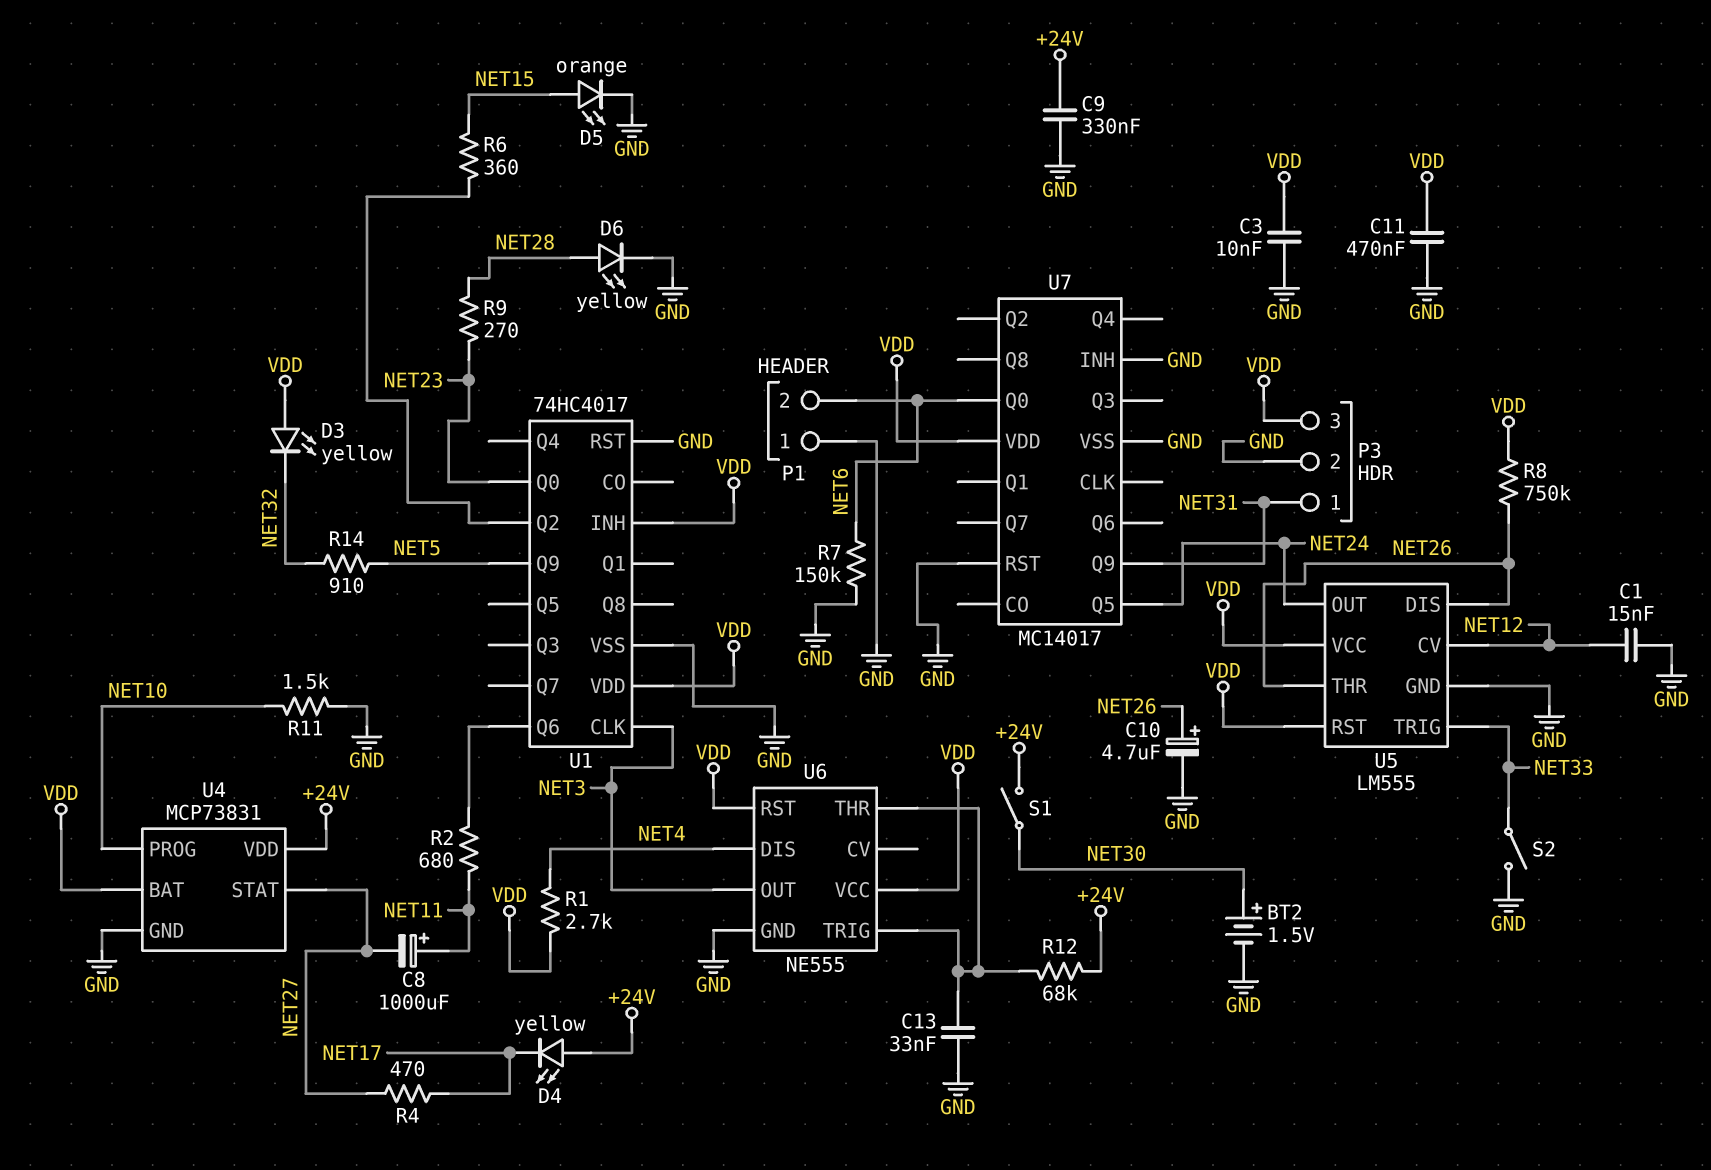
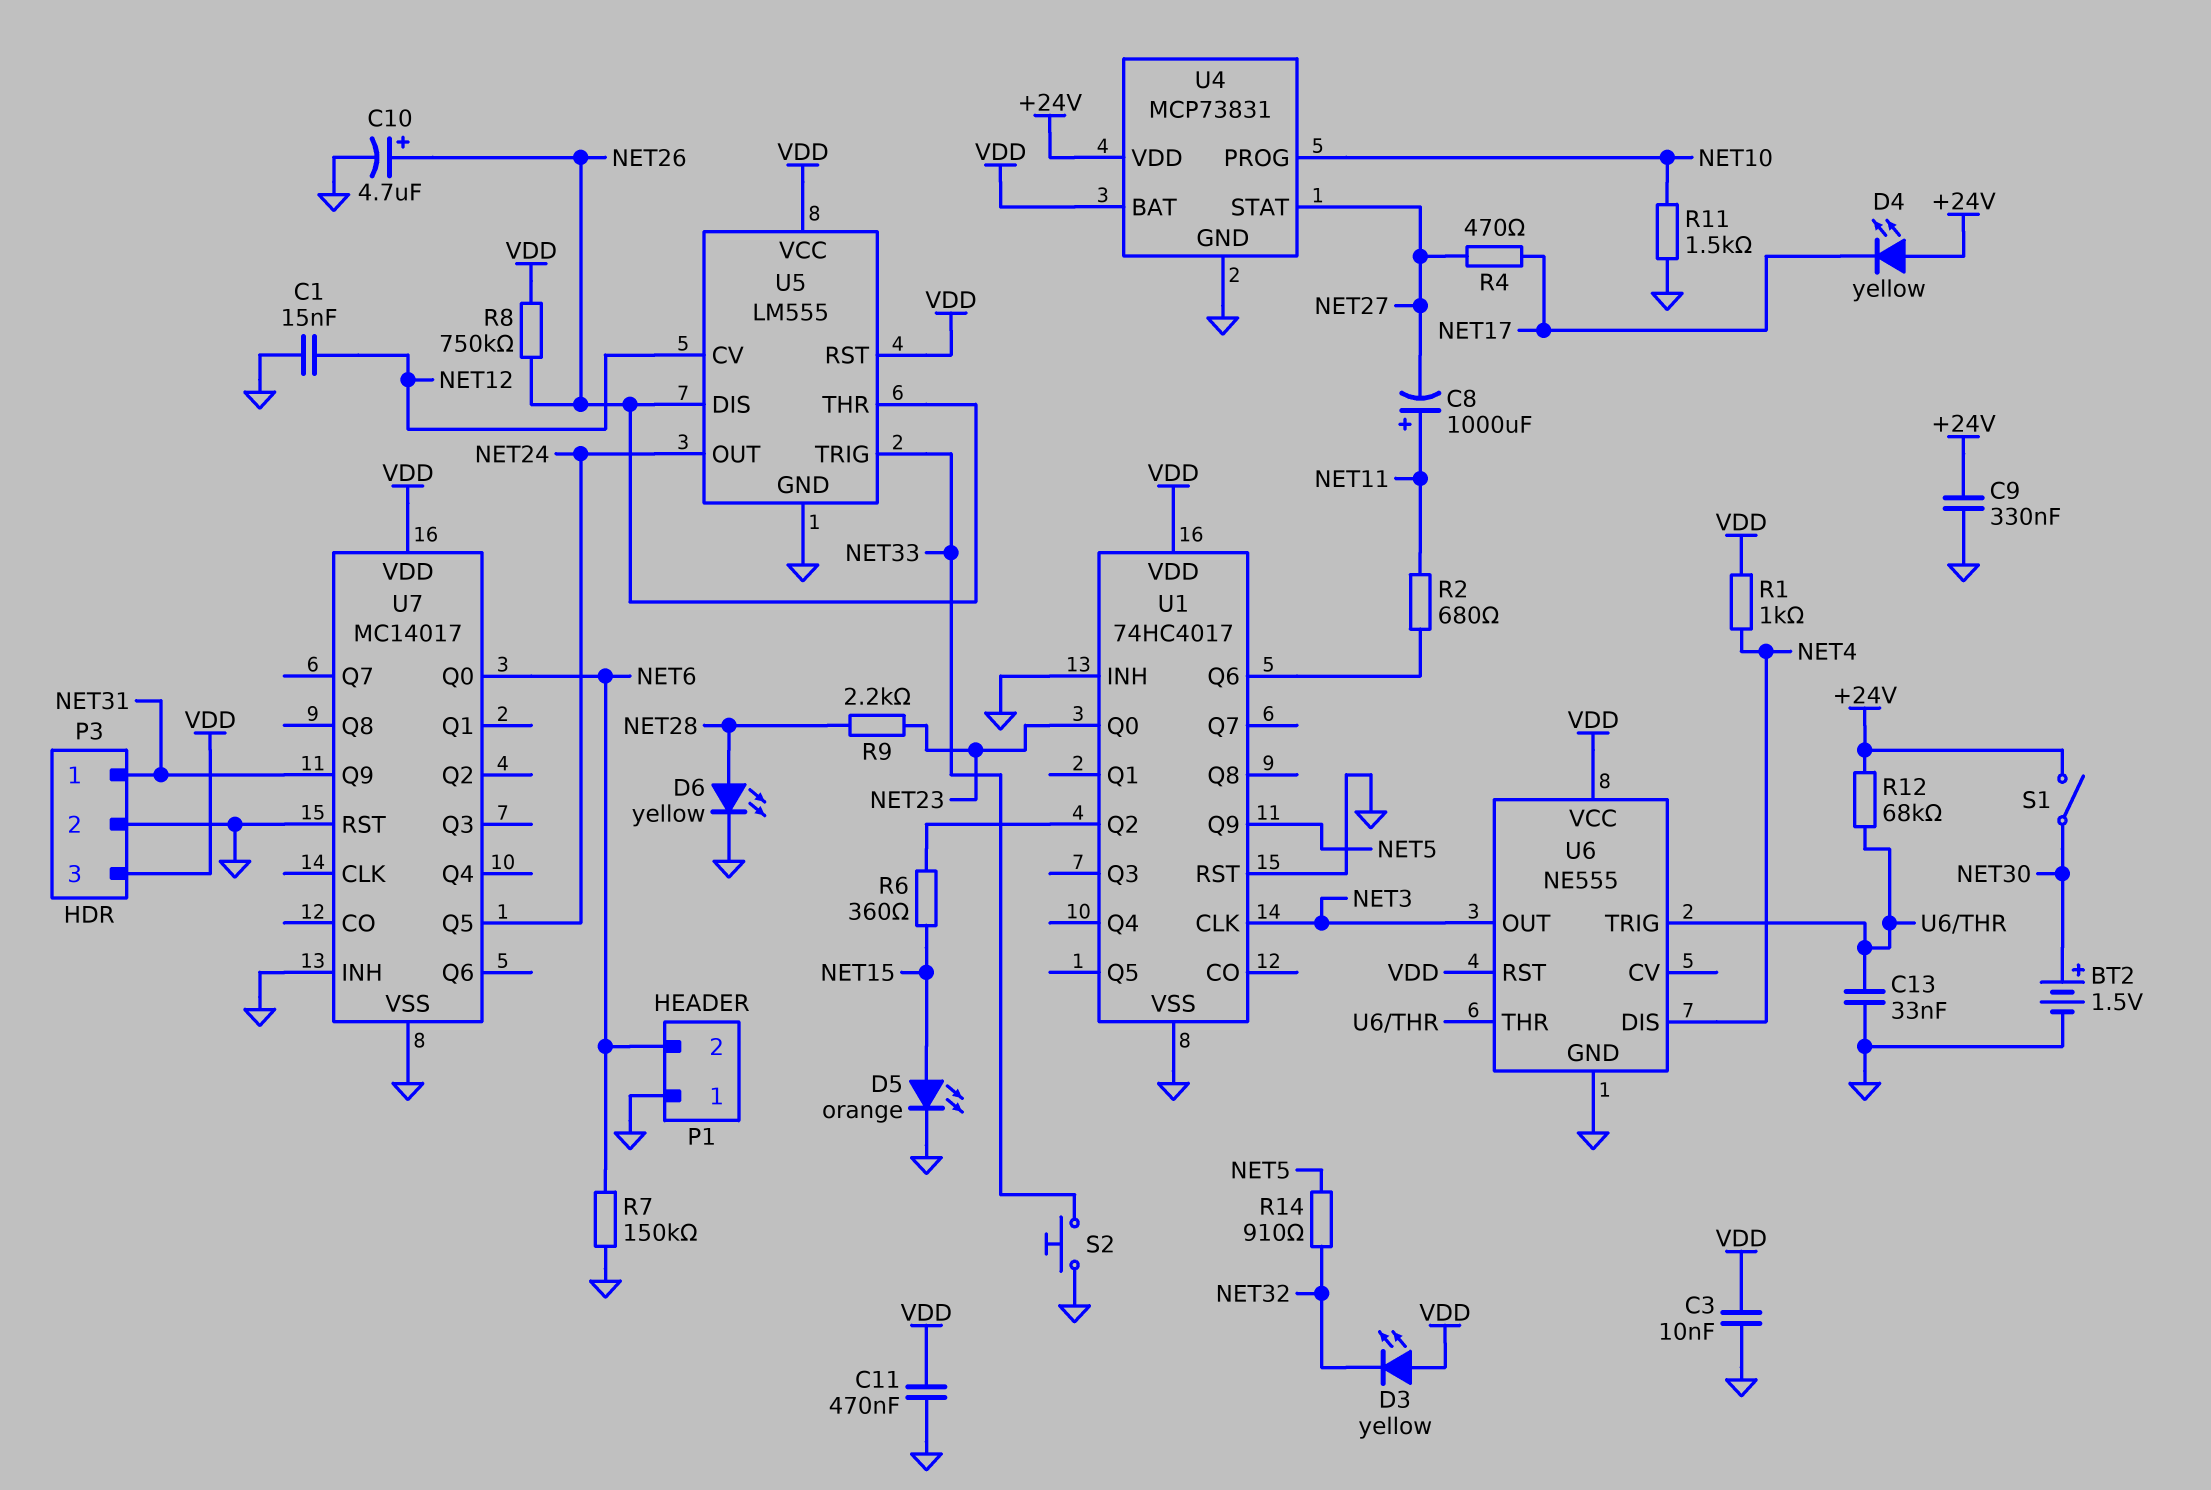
R1: 2.7k (NET4, VDD) -> 1k (NET4, VDD)
R9: 270 (NET23, NET28) -> 2.2k (NET23, NET28)
S2: switch (GND, NET33) -> button (GND, NET33)
U1 pin INH: VDD -> GND

